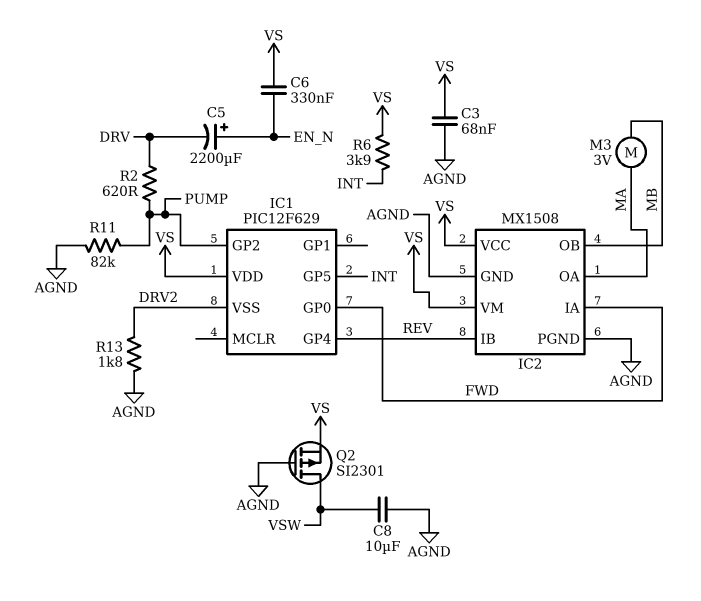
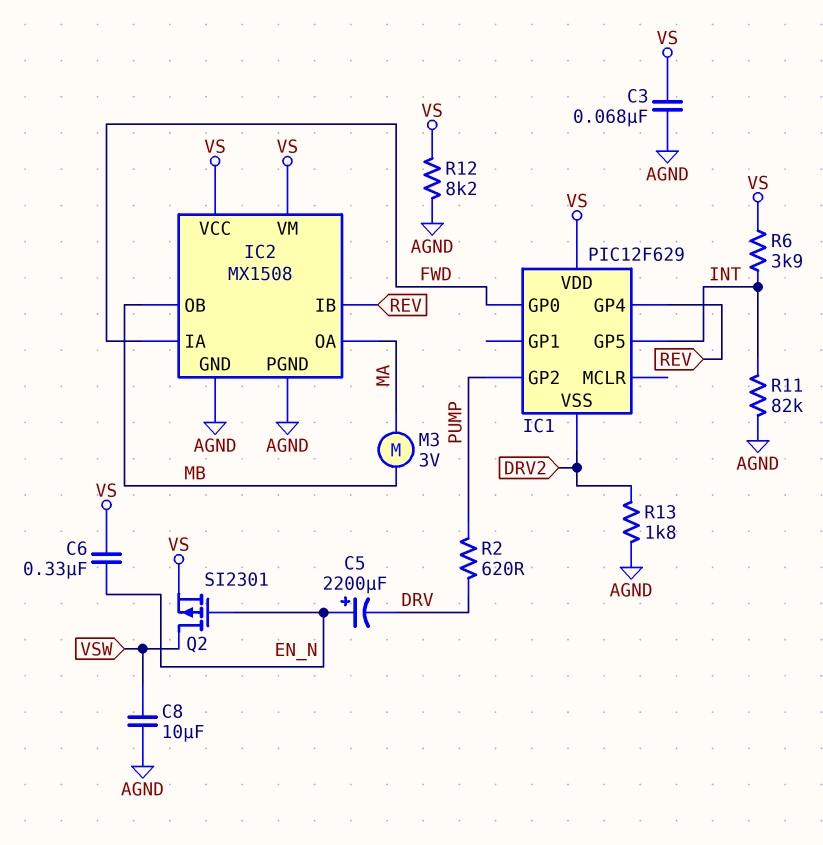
Q2: PMOS SI2301 (G AGND, D VSW, S VS) -> PMOS SI2301 (G EN_N, D VSW, S VS)
R11: 82k (AGND, PUMP) -> 82k (AGND, INT)
R12: none -> 8.2k (AGND, VS)

